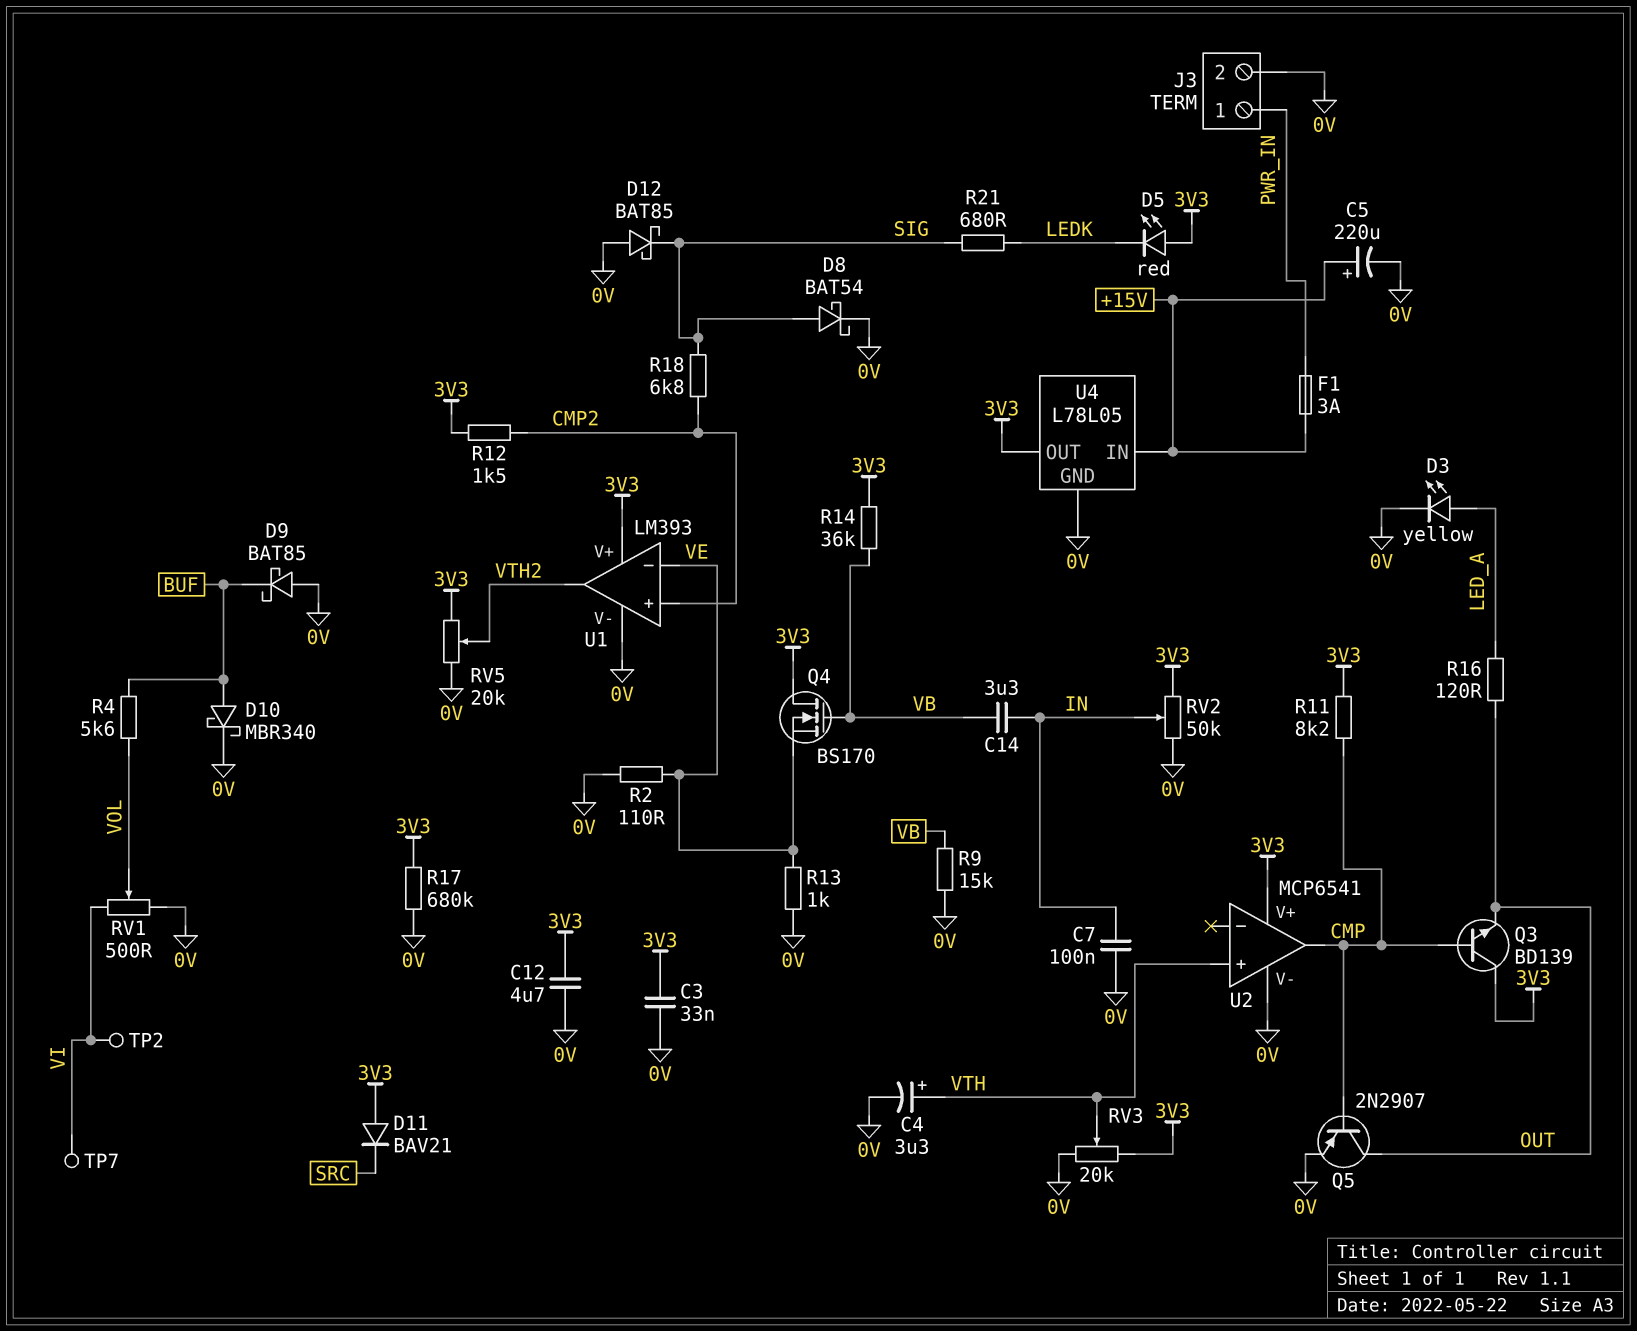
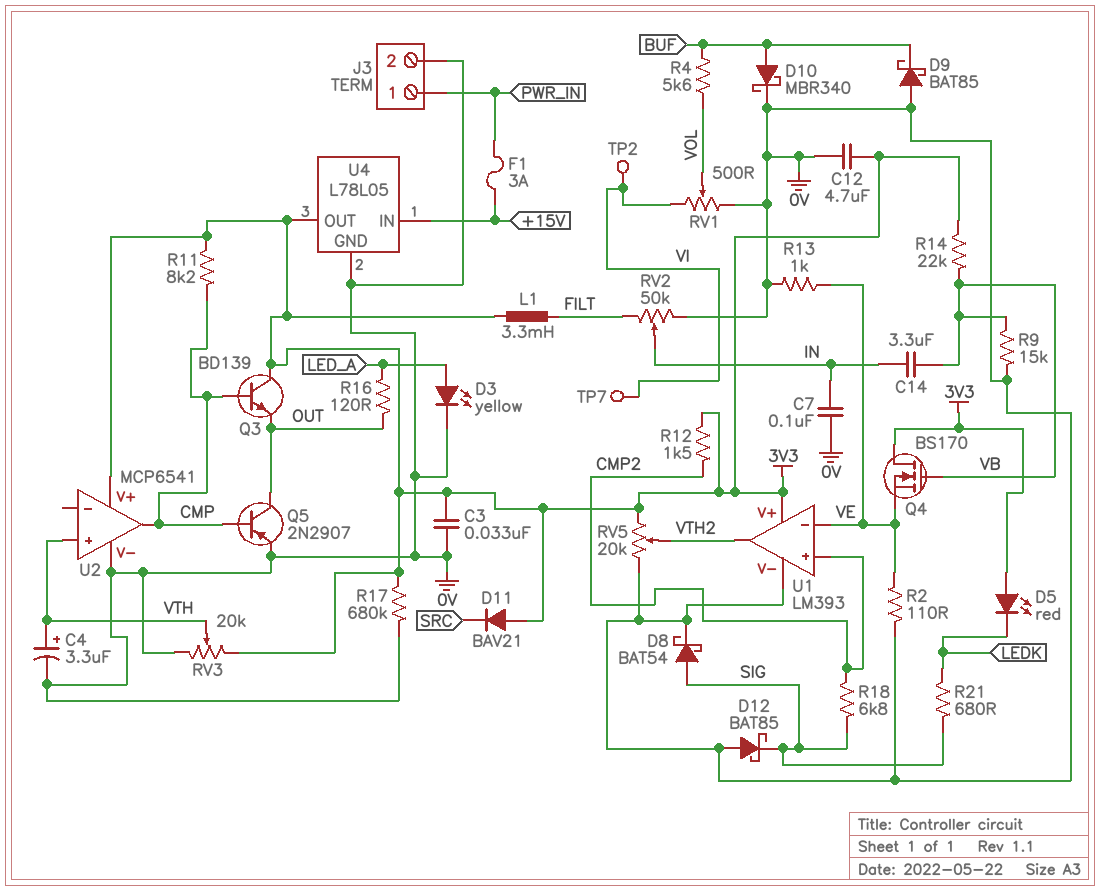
C5: 220uF (plus +15V, minus 0V) -> none
L1: none -> 3.3mH (3V3, FILT)
R14: 36k (3V3, VB) -> 22k (3V3, VB)
RV2: 50k (0V, 3V3, wiper IN) -> 50k (0V, FILT, wiper IN)

